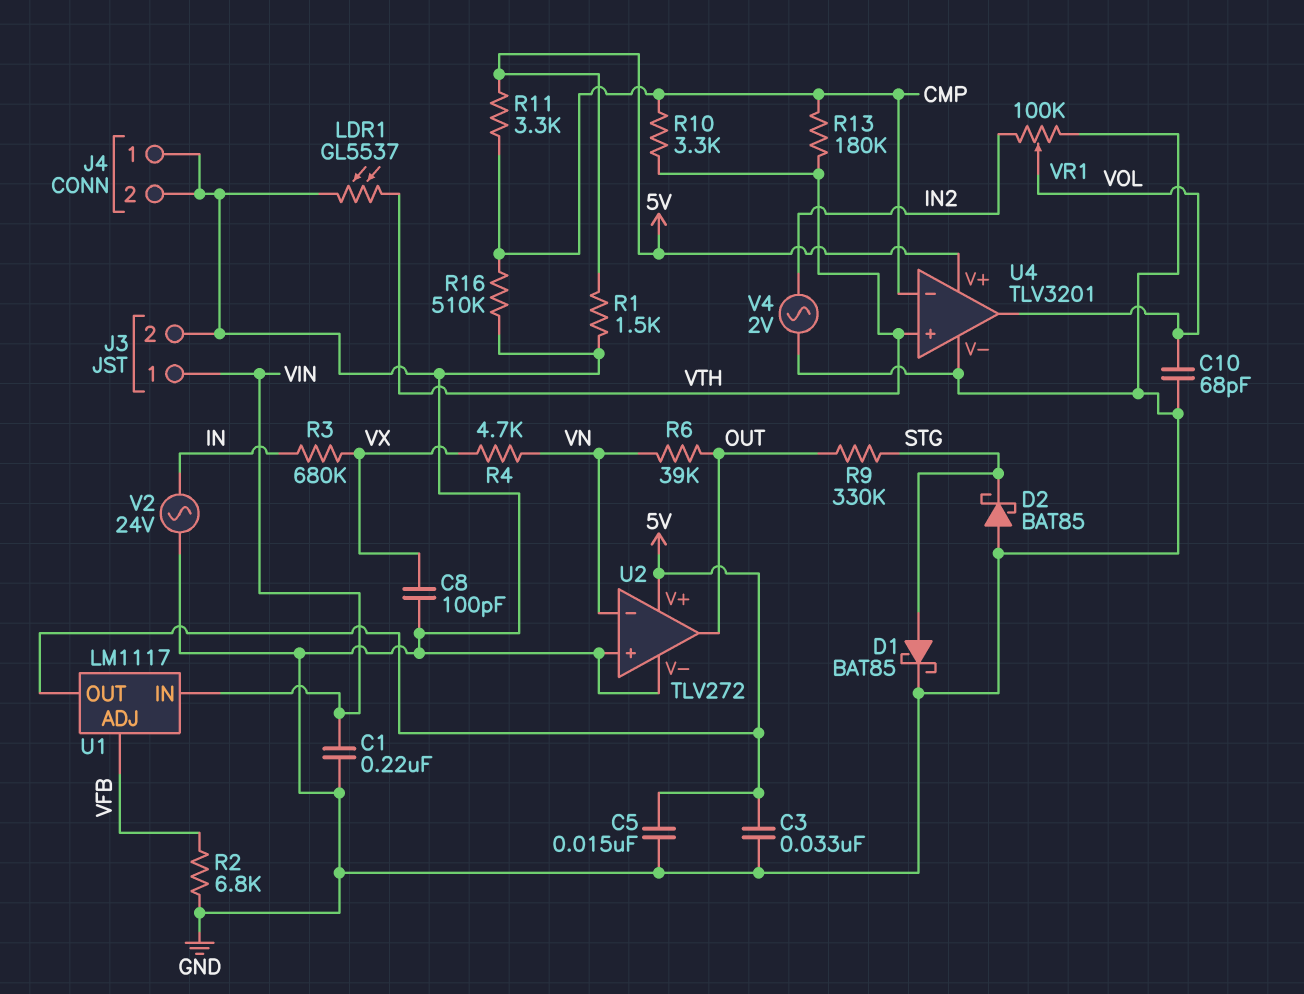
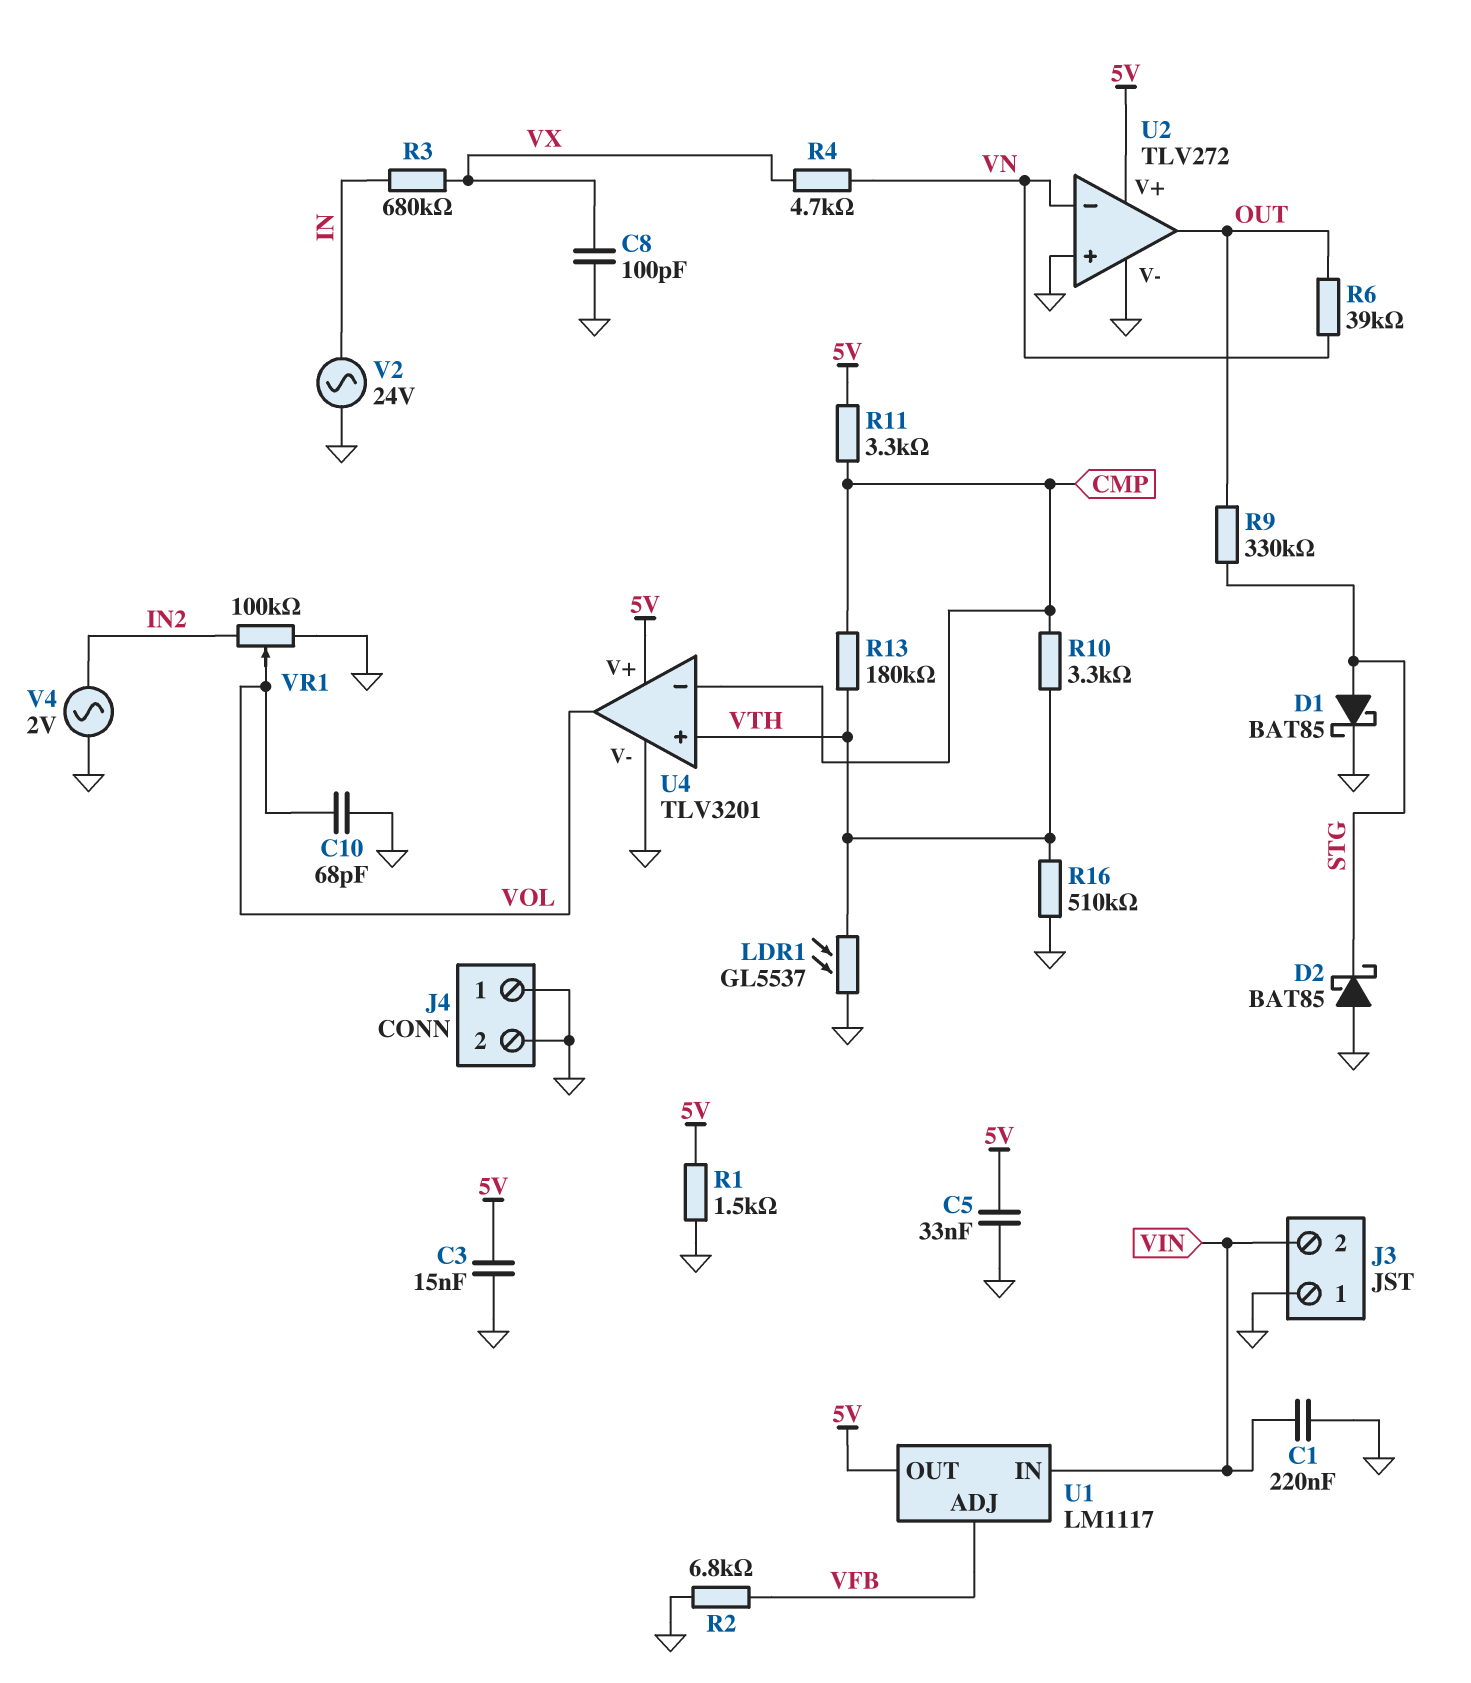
C3: 33nF (5V, GND) -> 15nF (5V, GND)
C5: 15nF (5V, GND) -> 33nF (5V, GND)
J3 pin 1: VIN -> GND
J3 pin 2: GND -> VIN
R16: 510k (CMP, GND) -> 510k (GND, VTH)

